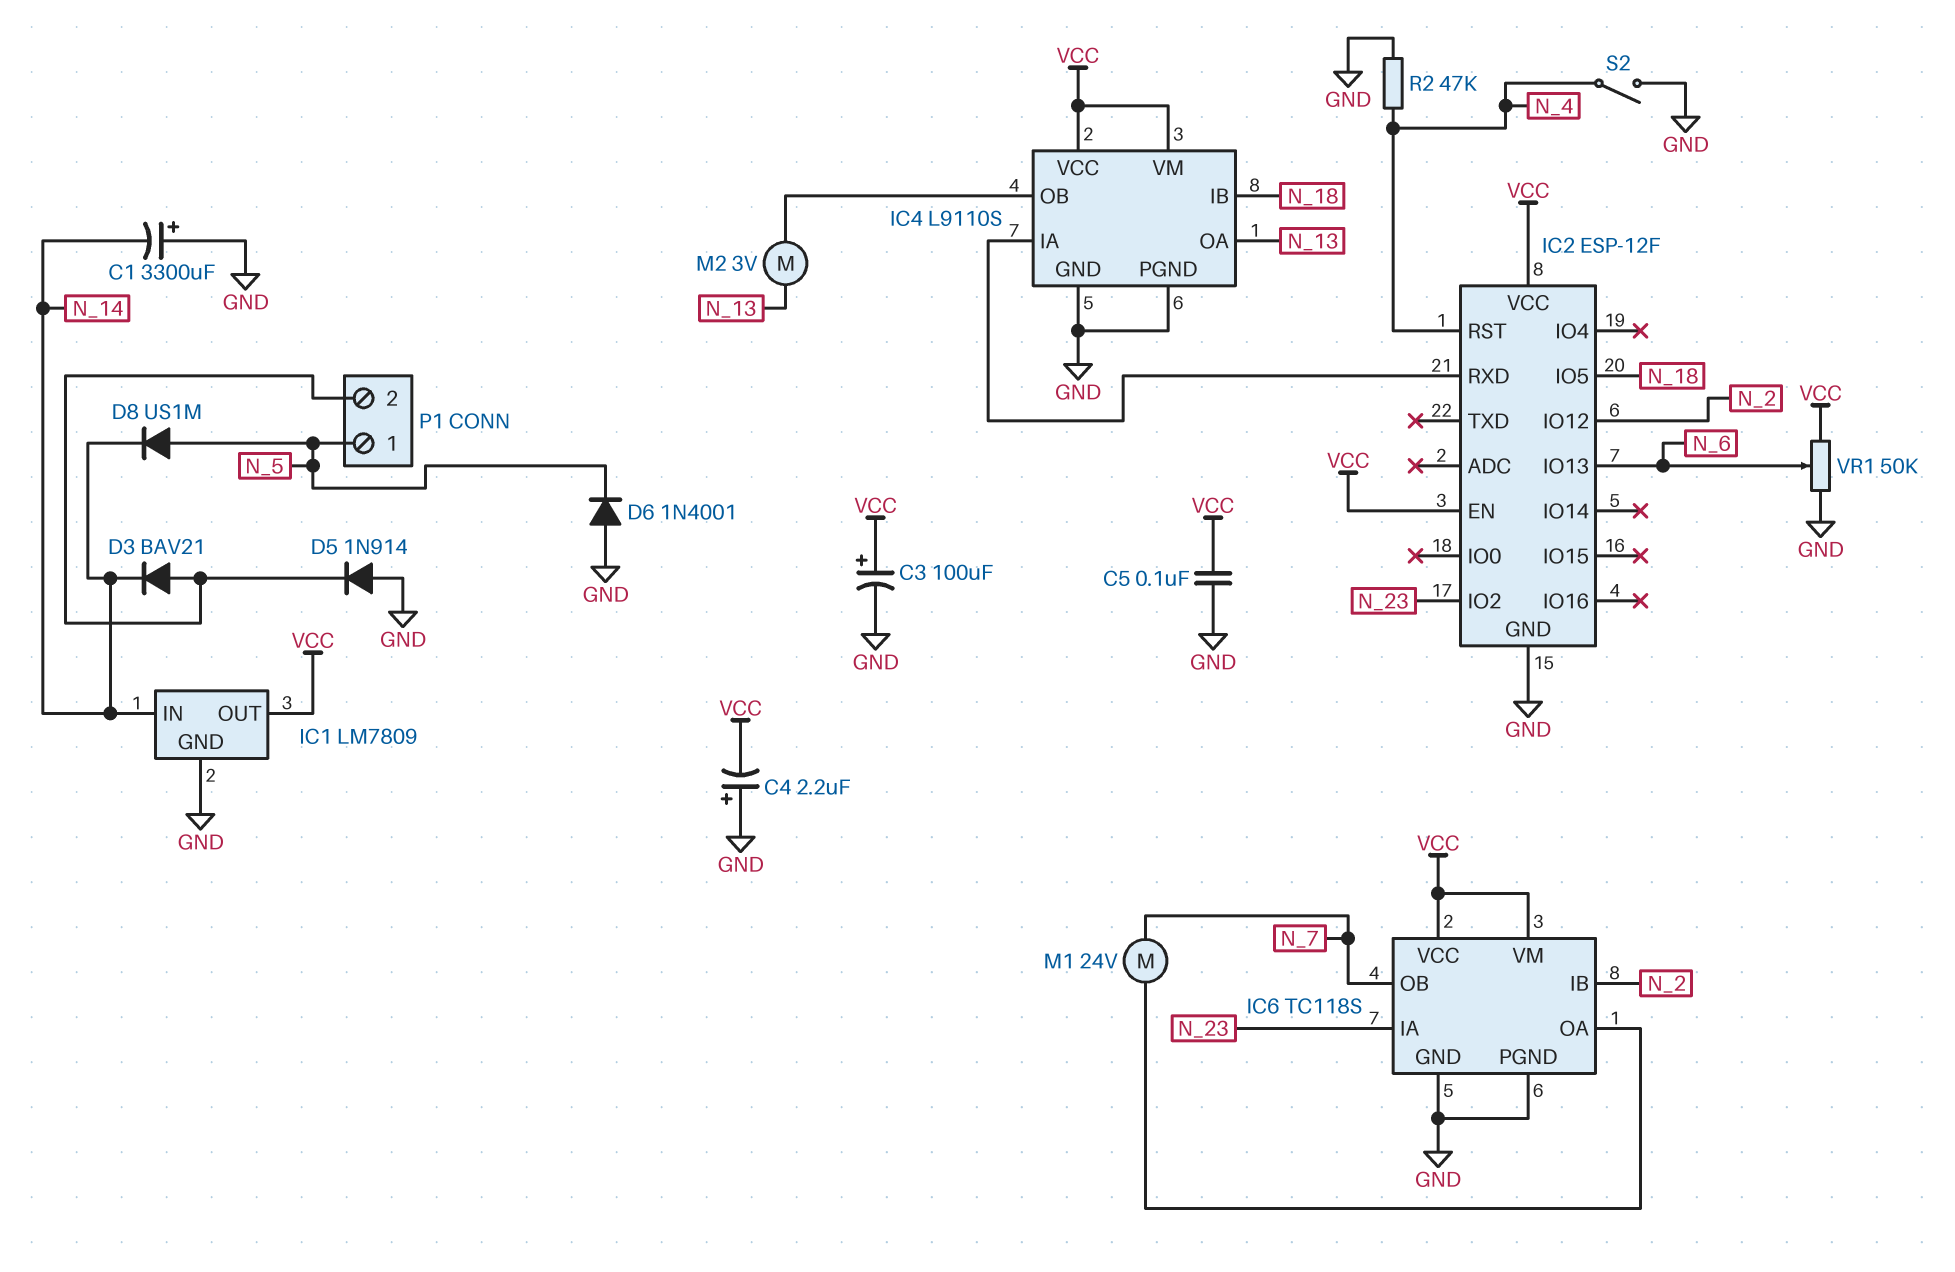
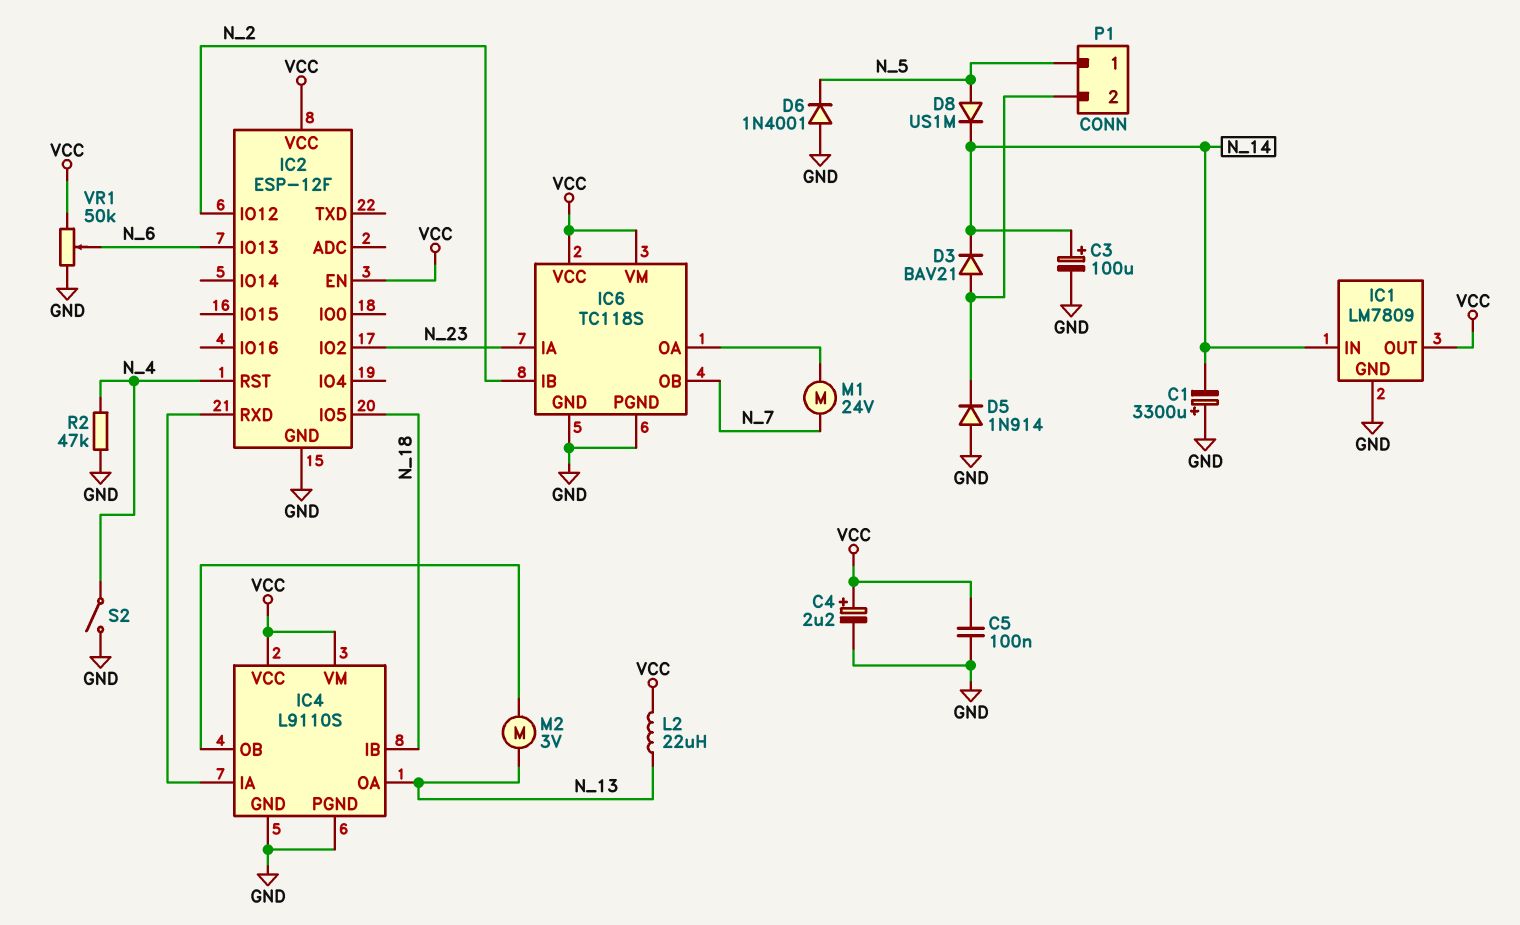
C3: 100uF (plus VCC, minus GND) -> 100uF (plus N_14, minus GND)
C4: 2.2uF (plus GND, minus VCC) -> 2.2uF (plus VCC, minus GND)
L2: none -> 22uH (N_13, VCC)

